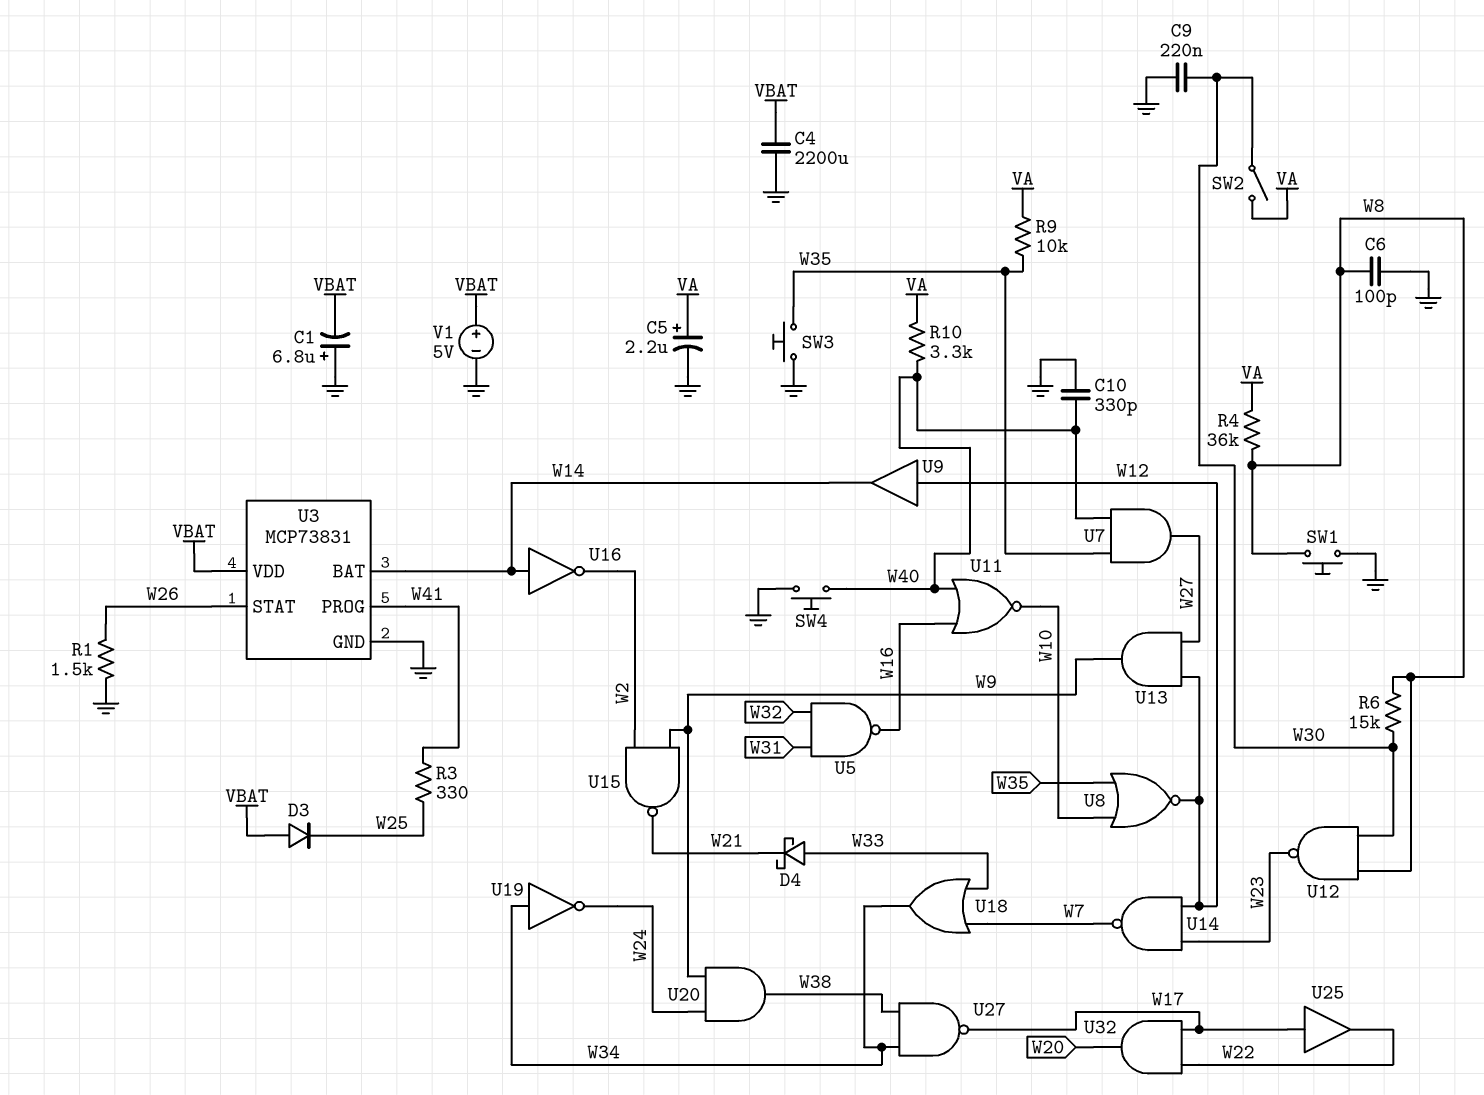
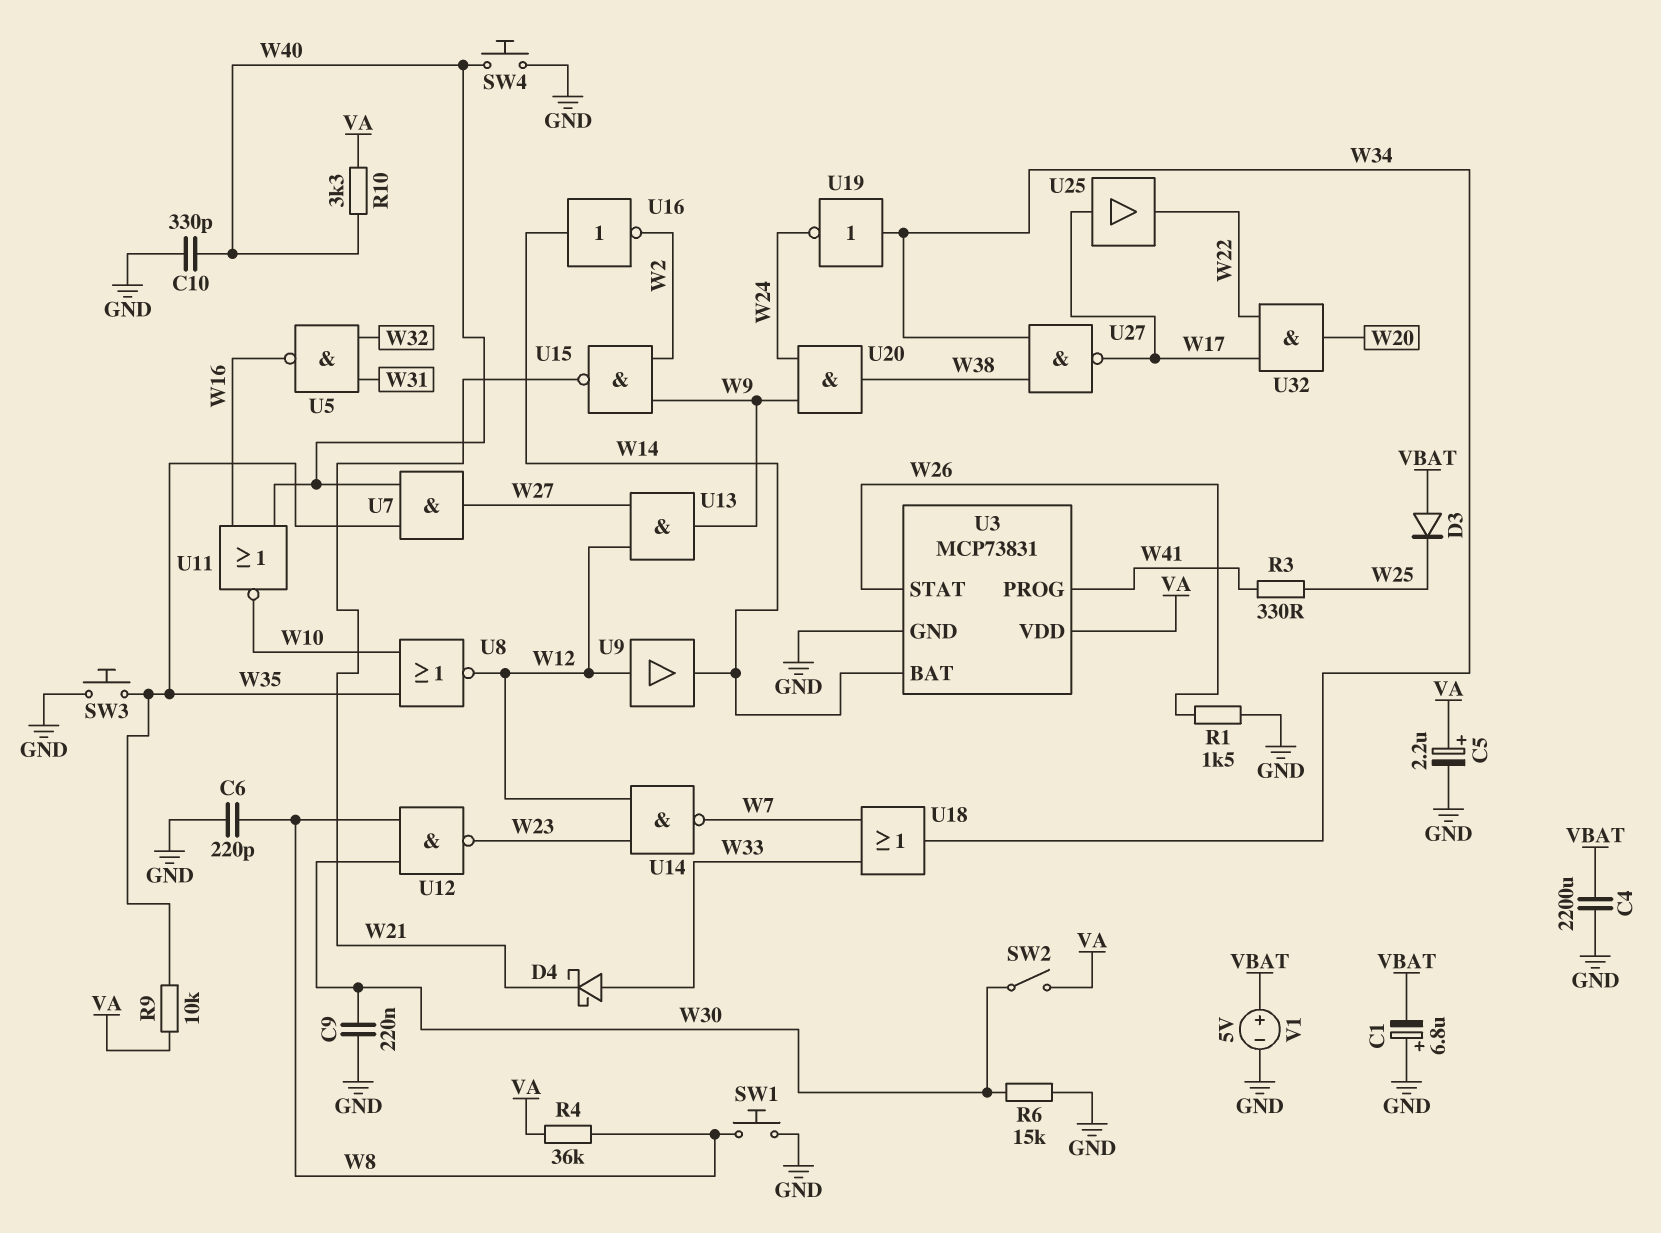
C6: 100pF (GND, W8) -> 220pF (GND, W8)
R6: 15k (W8, W30) -> 15k (GND, W30)
U3 pin VDD: VBAT -> VA

